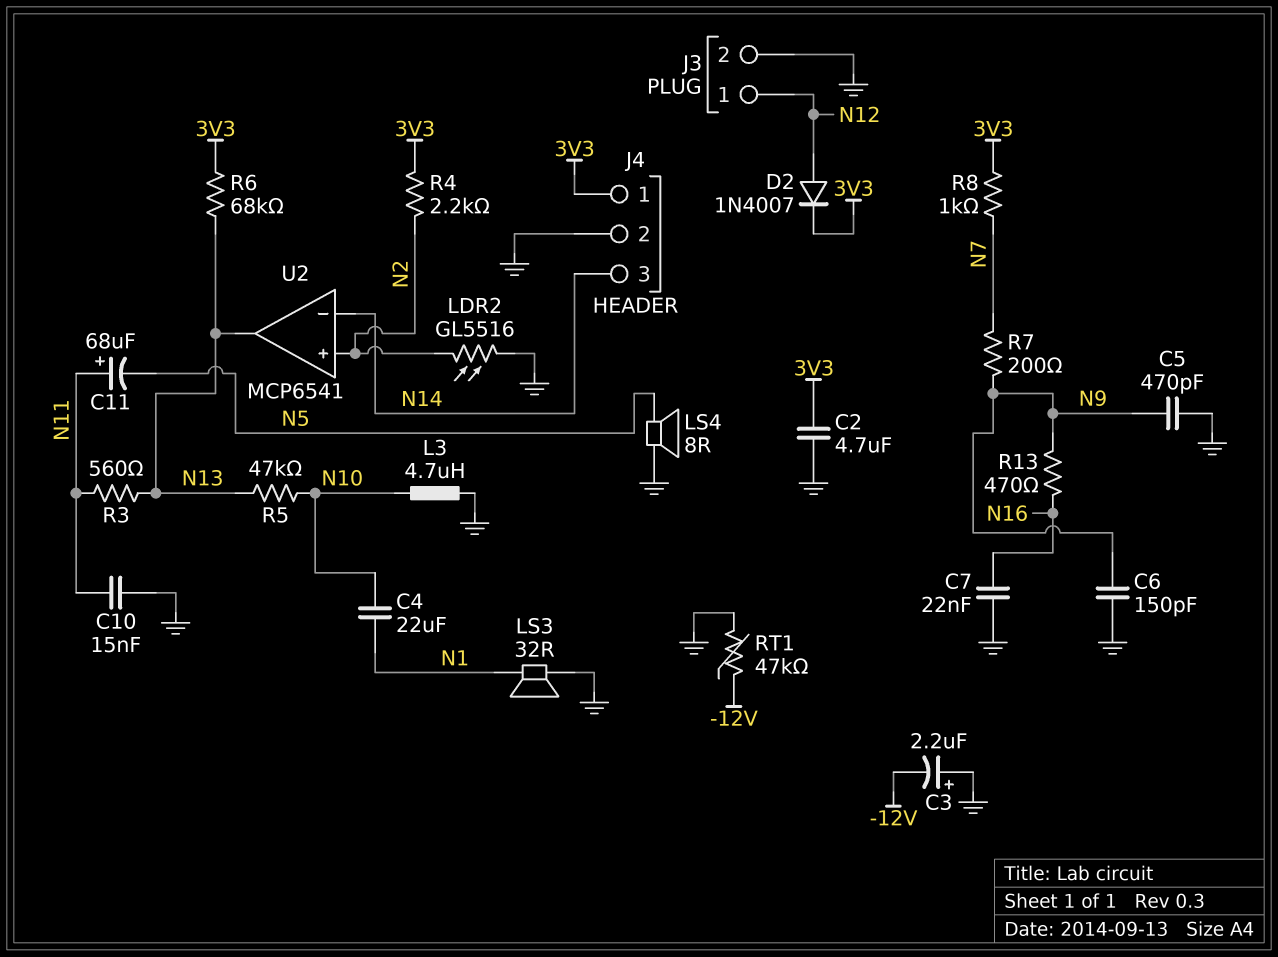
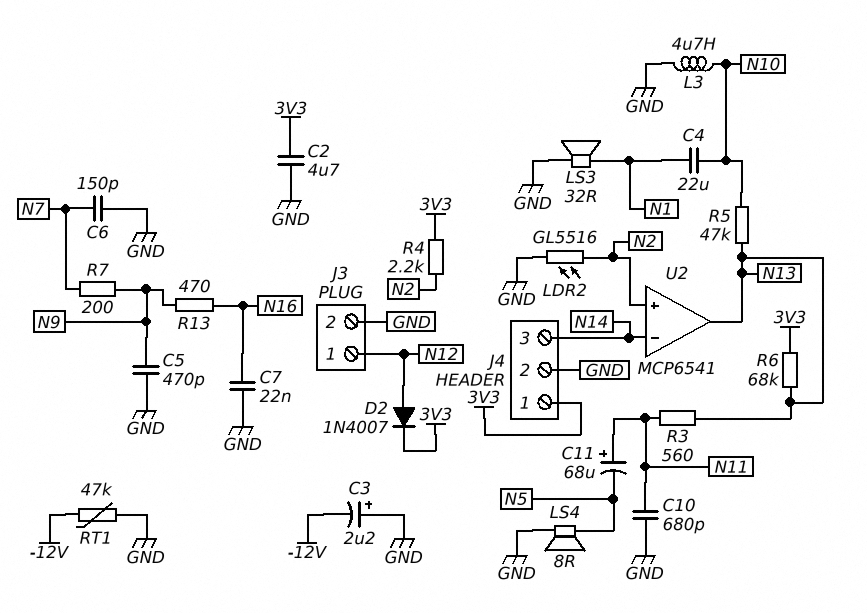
C6: 150pF (GND, N9) -> 150pF (GND, N7)
C10: 15nF (GND, N11) -> 680pF (GND, N11)
R8: 1k (3V3, N7) -> none

